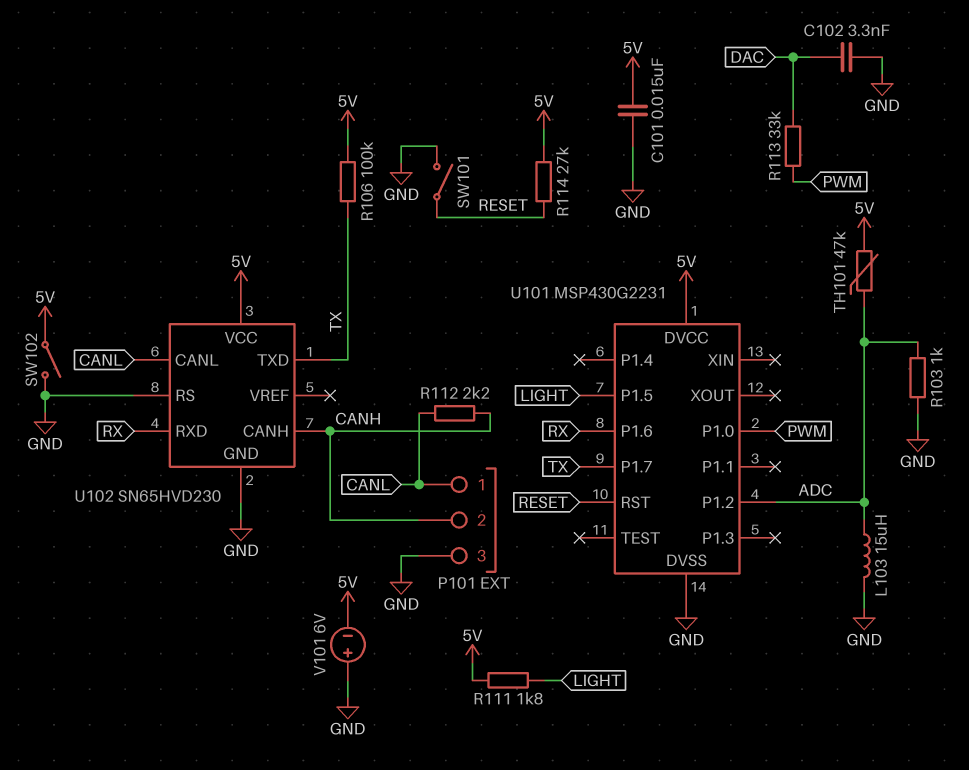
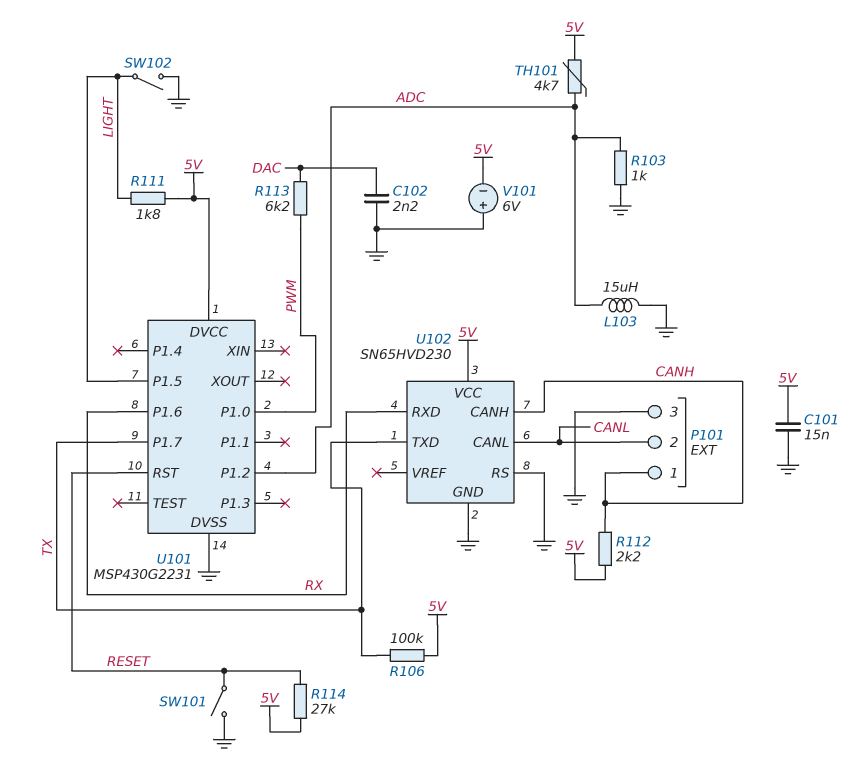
C102: 3.3nF (DAC, GND) -> 2.2nF (DAC, GND)
P101 pin 1: CANL -> CANH
P101 pin 2: CANH -> CANL
R112: 2.2k (CANH, CANL) -> 2.2k (5V, CANH)
R113: 33k (DAC, PWM) -> 6.2k (DAC, PWM)
SW102: switch (5V, GND) -> switch (GND, LIGHT)
TH101: 47k (5V, ADC) -> 4.7k (5V, ADC)

